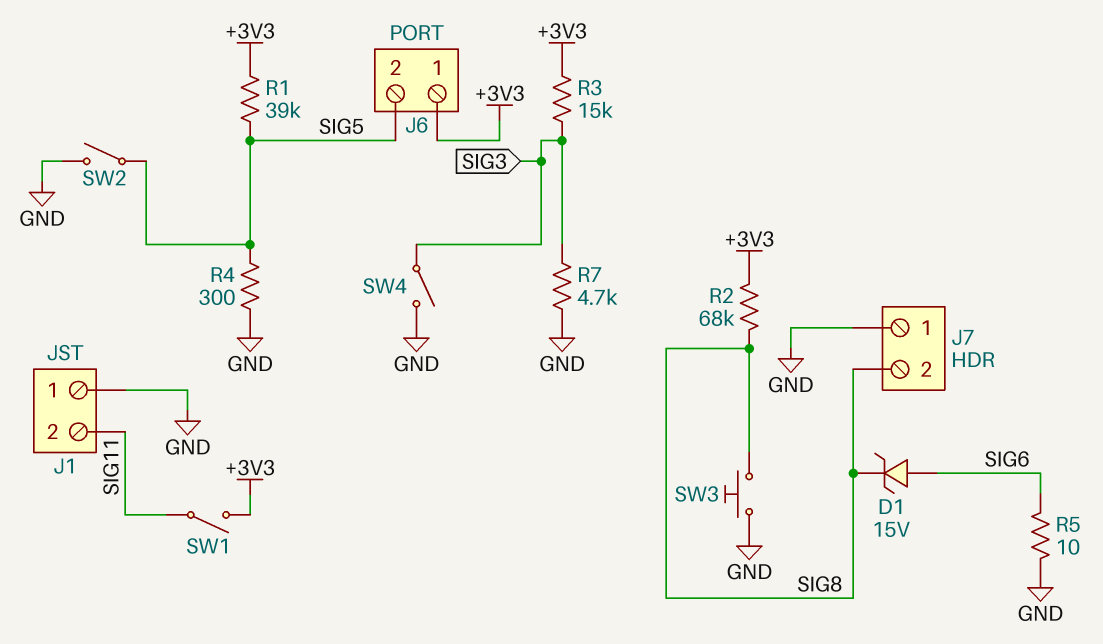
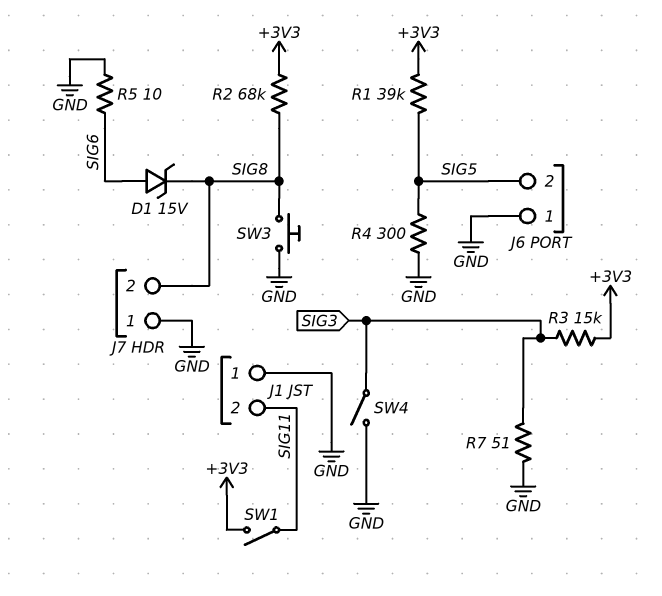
J6 pin 1: +3V3 -> GND
R7: 4.7k (GND, SIG3) -> 51 (GND, SIG3)
SW2: switch (GND, SIG5) -> none

